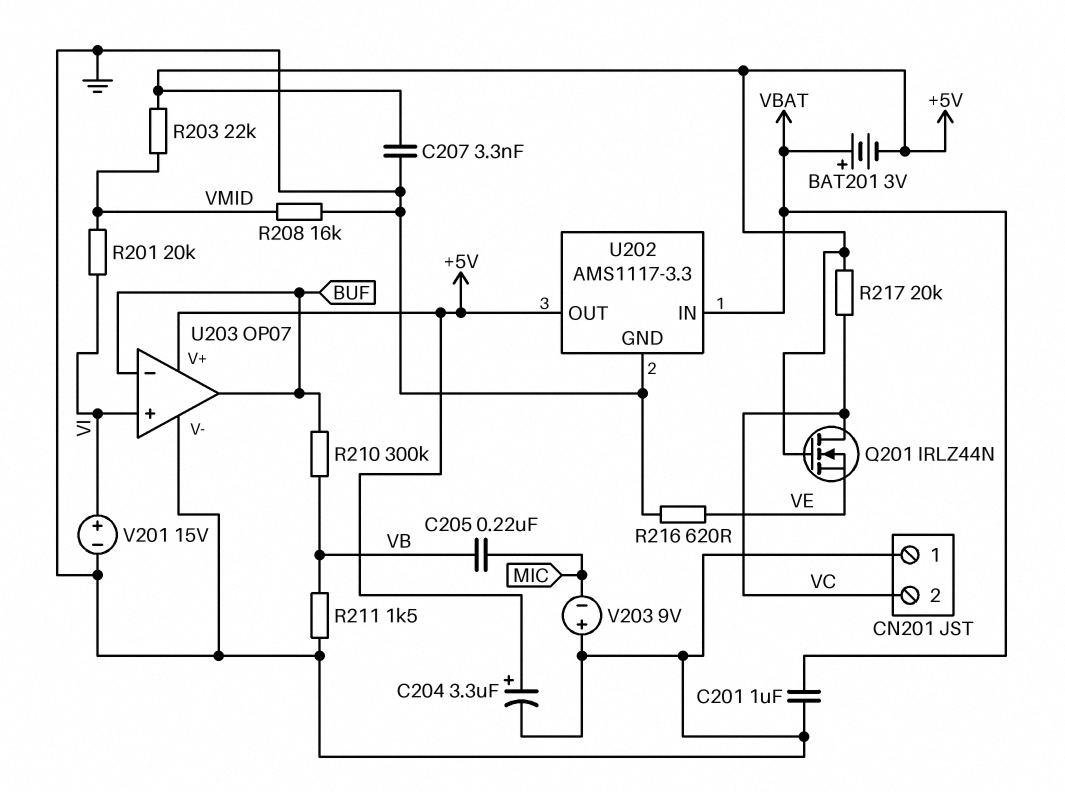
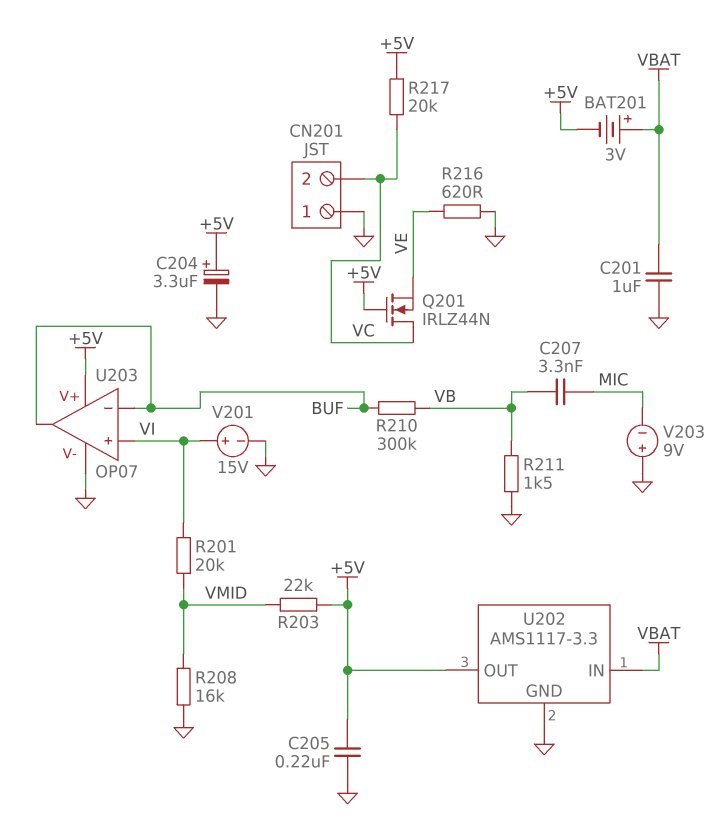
C205: 220nF (MIC, VB) -> 220nF (+5V, GND)
C207: 3.3nF (+5V, GND) -> 3.3nF (MIC, VB)

